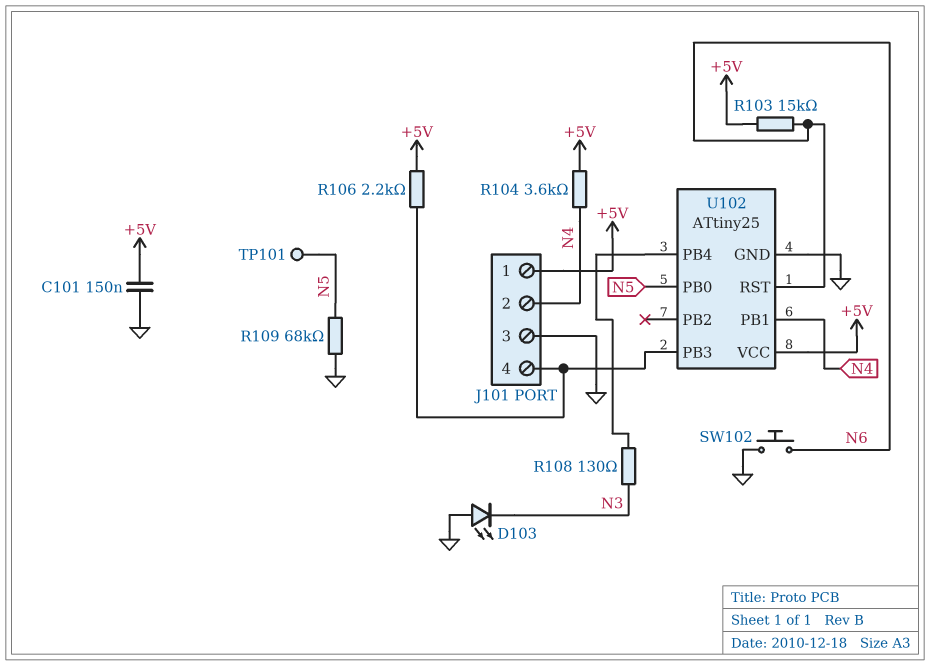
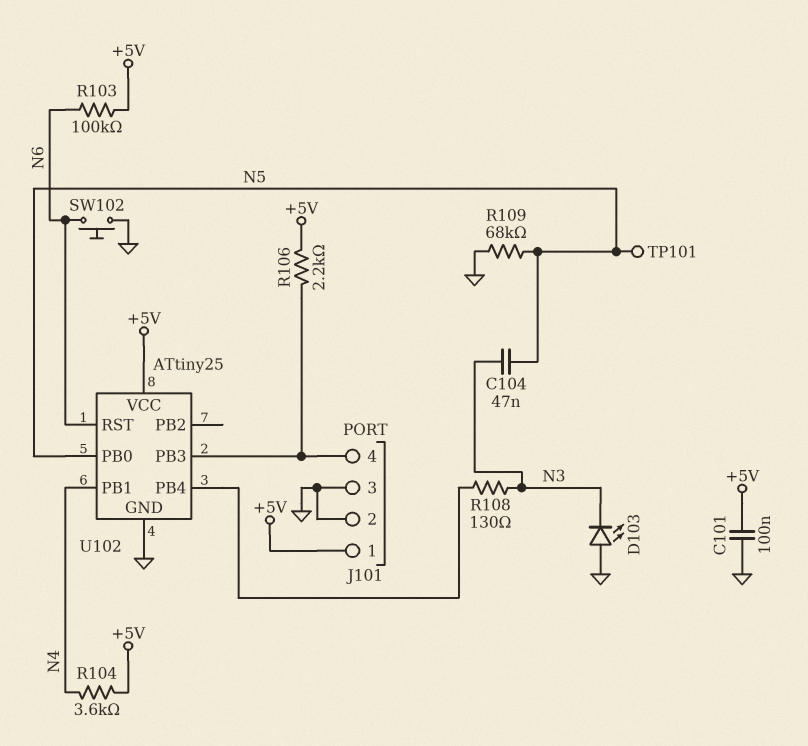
C101: 150nF (+5V, GND) -> 100nF (+5V, GND)
C104: none -> 47nF (N3, N5)
J101 pin 2: N4 -> GND
R103: 15k (+5V, N6) -> 100k (+5V, N6)

